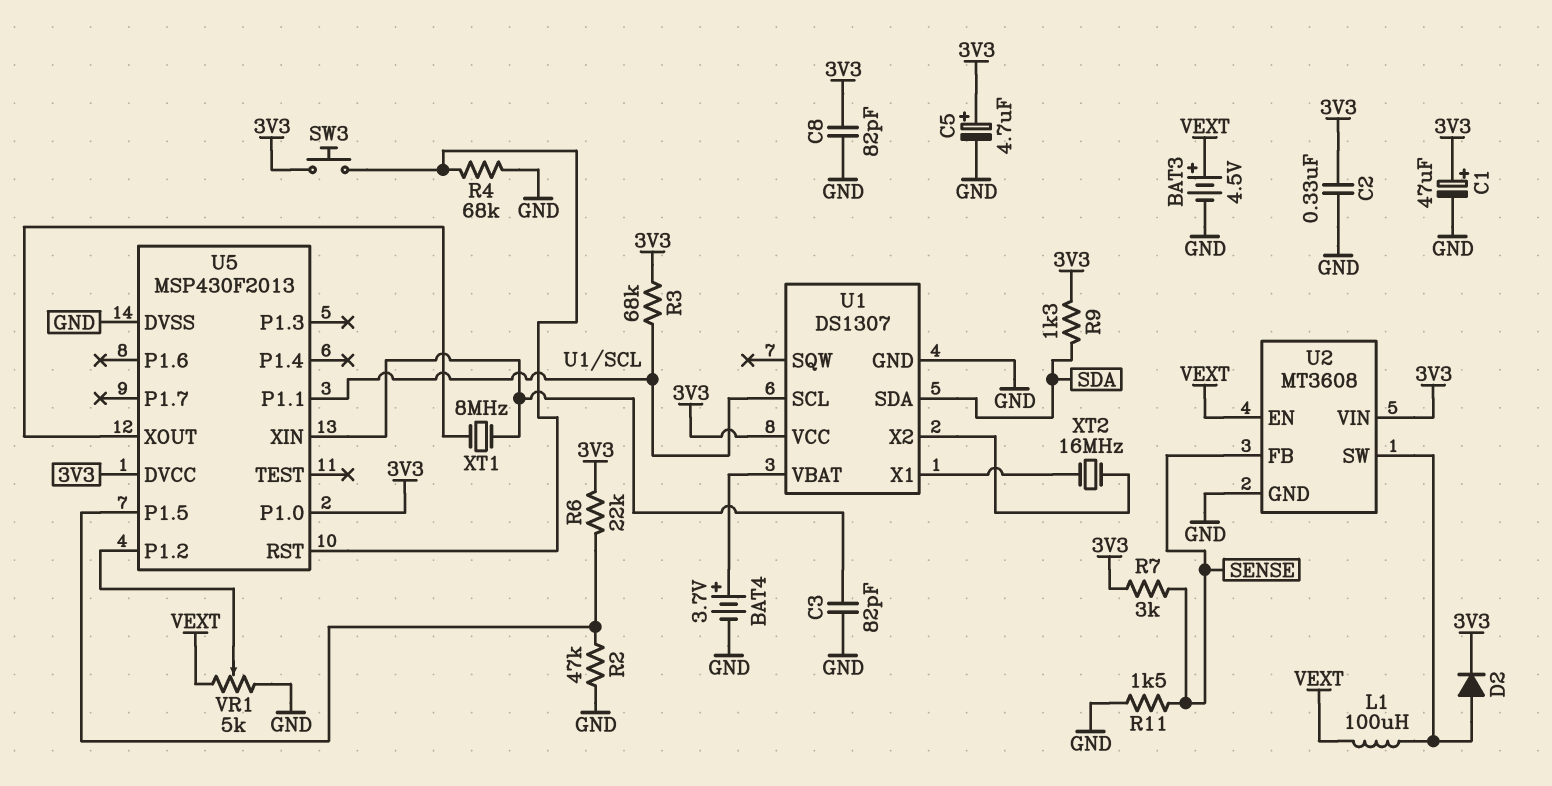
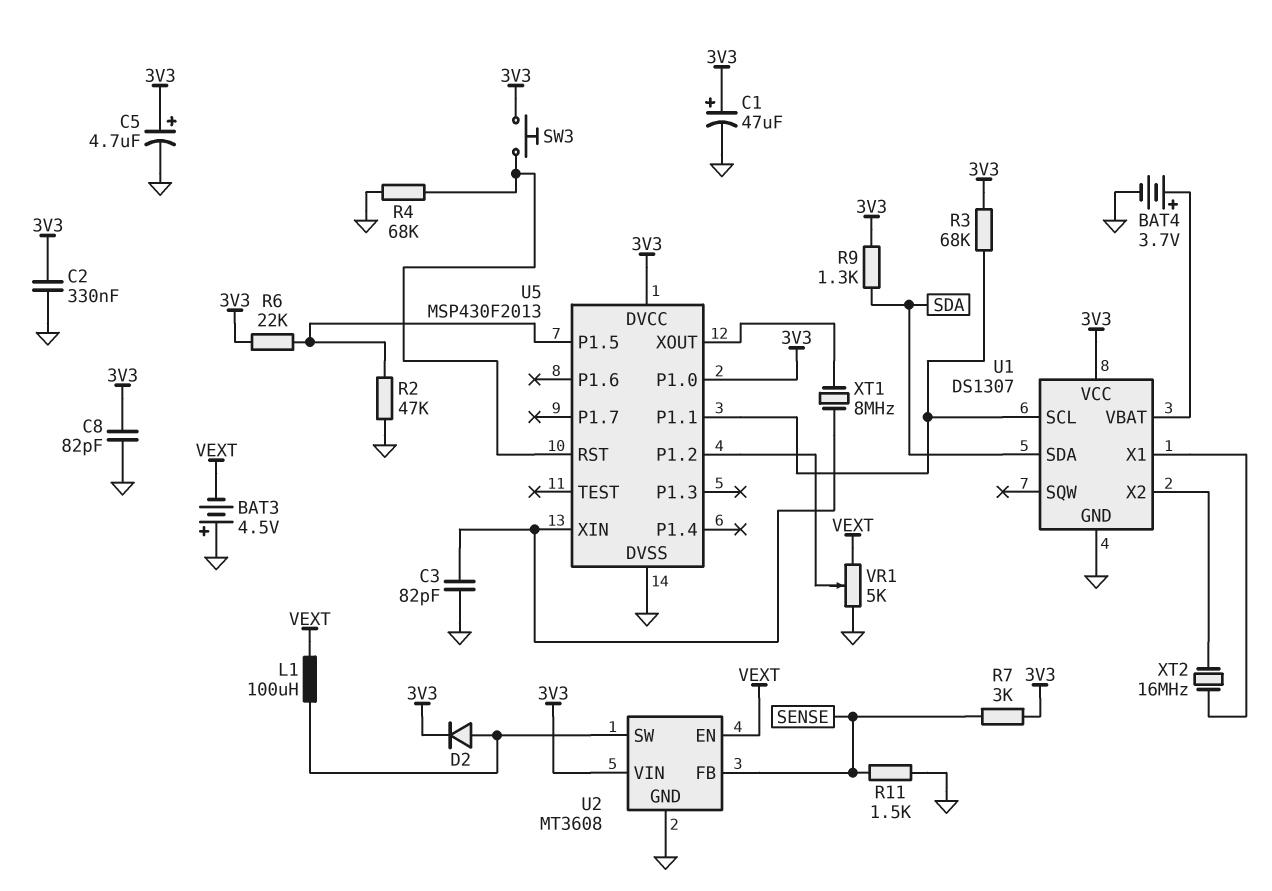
BAT3: 4.5V (plus VEXT, minus GND) -> 4.5V (plus GND, minus VEXT)

